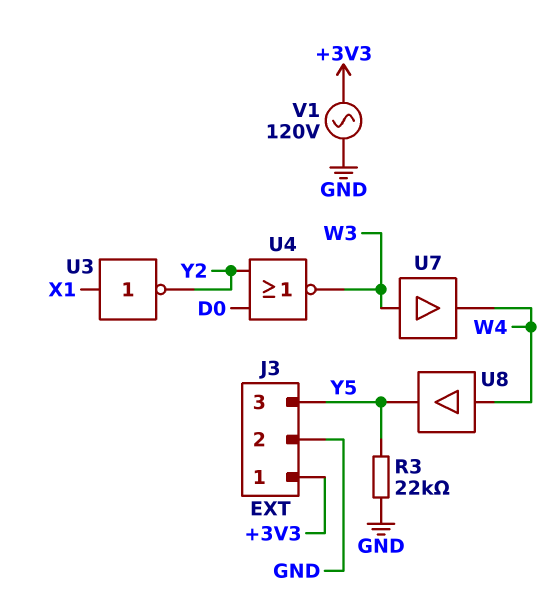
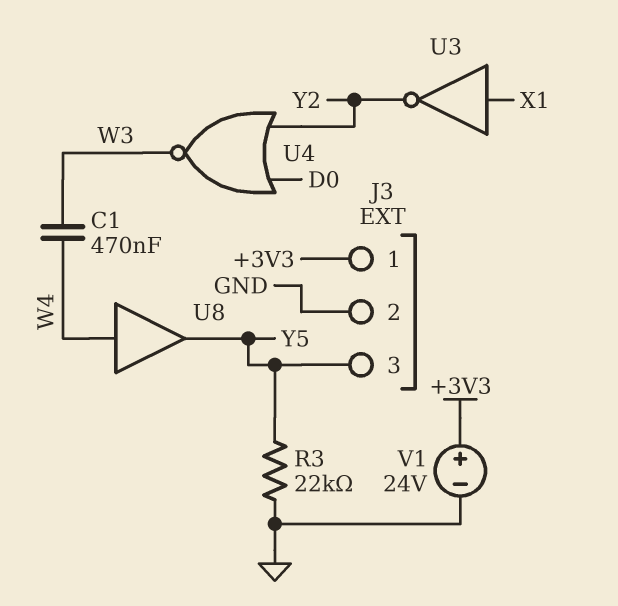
C1: none -> 470nF (W3, W4)
U7: buffer (in W3, out W4) -> none
V1: AC 120V (+3V3, GND) -> 24V (plus +3V3, minus GND)

